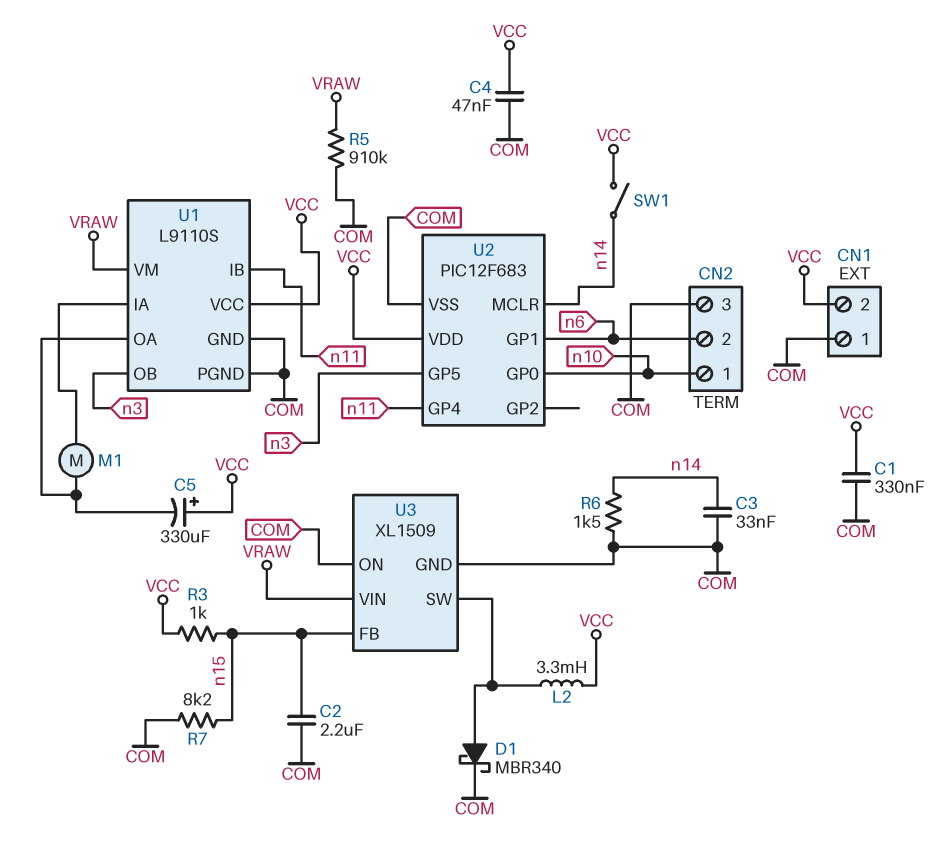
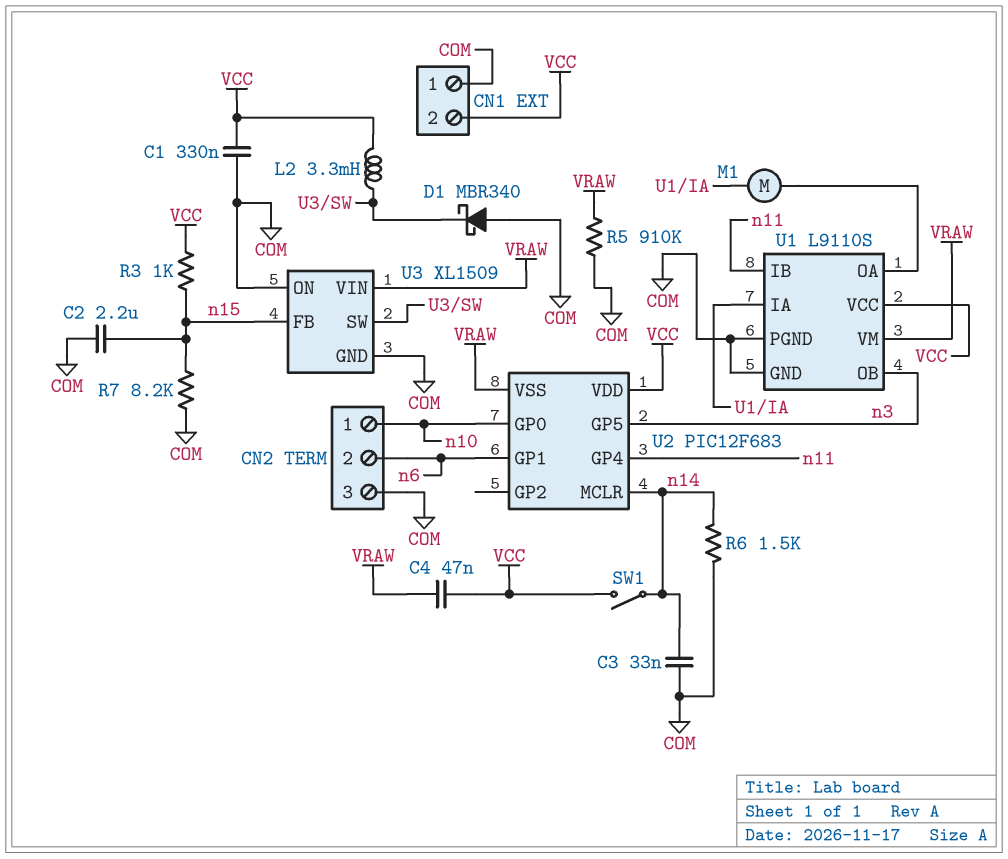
C4: 47nF (COM, VCC) -> 47nF (VCC, VRAW)
C5: 330uF (plus VCC, minus U1/OA) -> none
D1: schottky MBR340 (A U3/SW, K COM) -> schottky MBR340 (A COM, K U3/SW)
U2 pin VSS: COM -> VRAW

